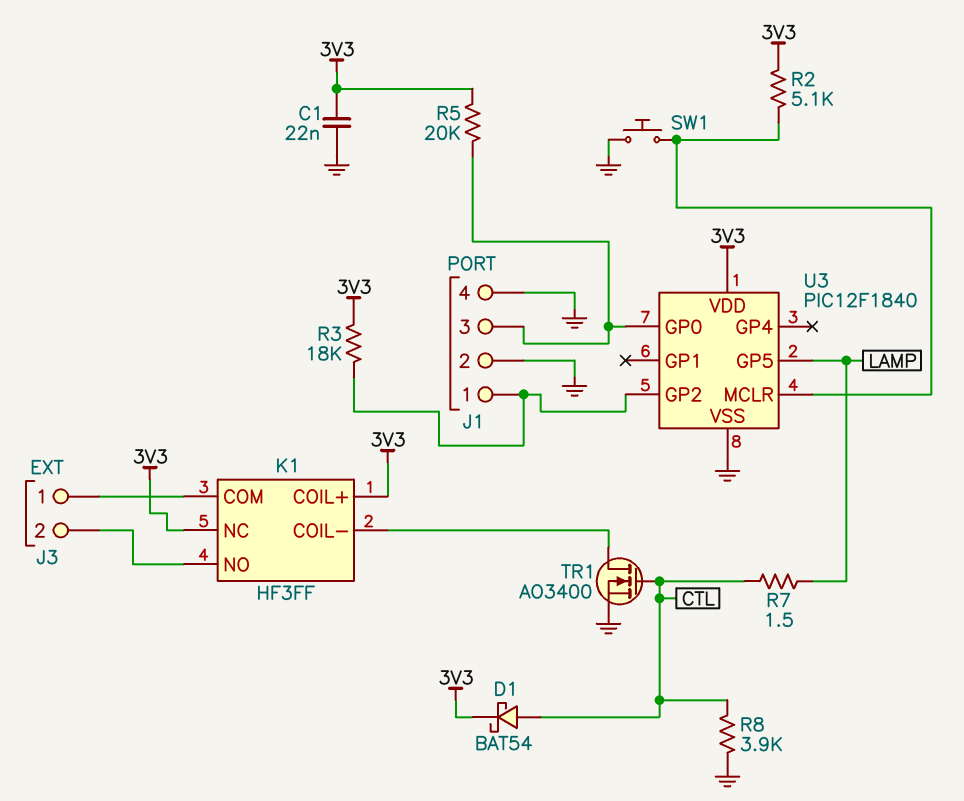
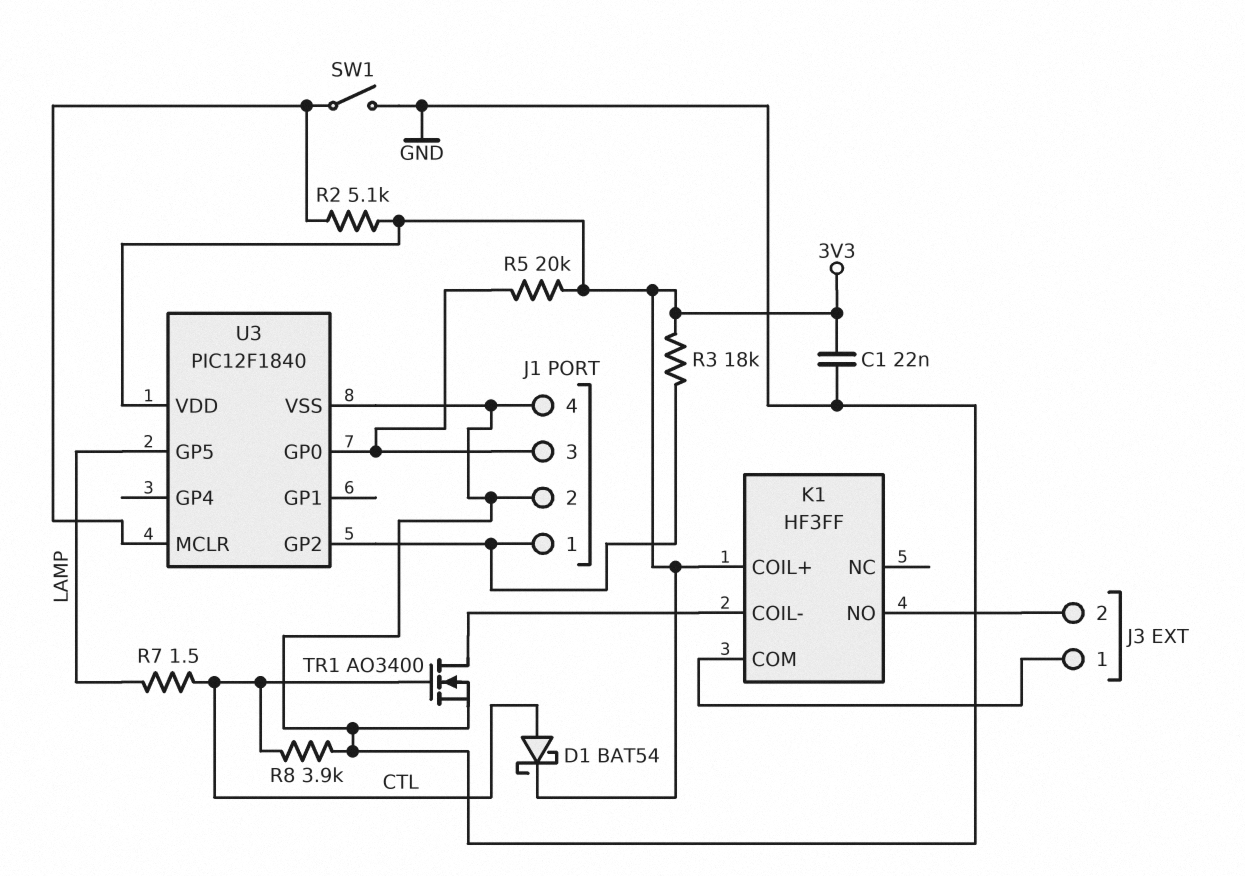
K1 pin NC: 3V3 -> none
SW1: button (GND, U3/MCLR) -> switch (GND, U3/MCLR)

